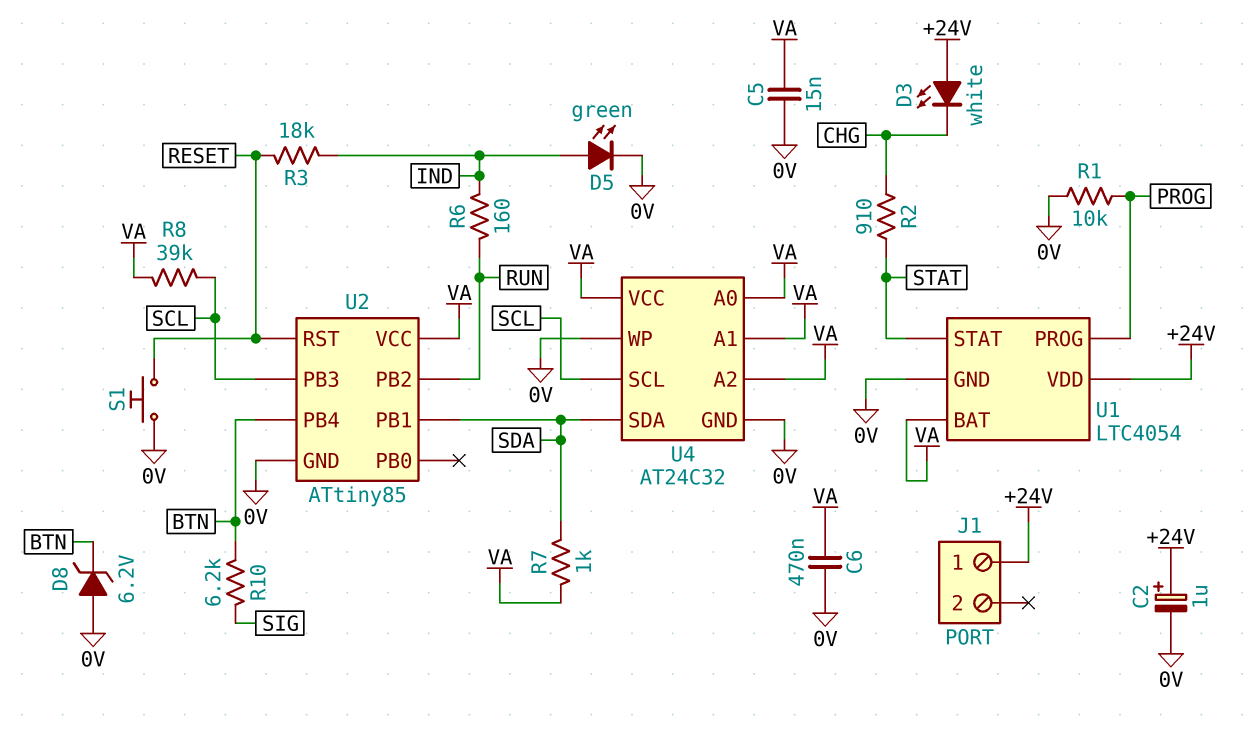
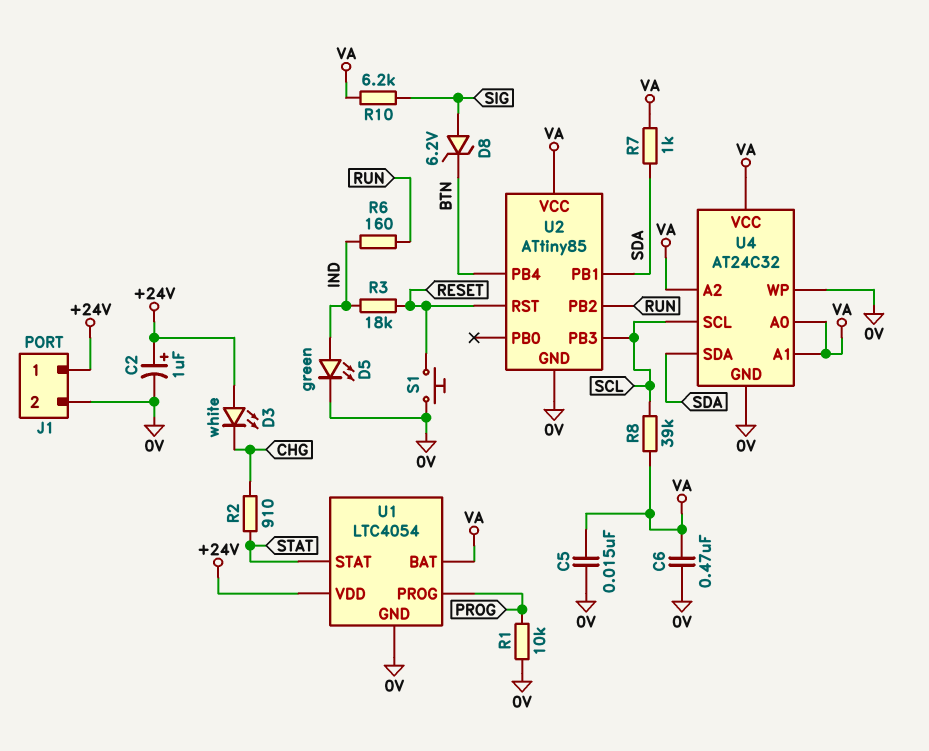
D8: zener 6.2V (A 0V, K BTN) -> zener 6.2V (A SIG, K BTN)
J1 pin 2: none -> 0V
R10: 6.2k (BTN, SIG) -> 6.2k (SIG, VA)

